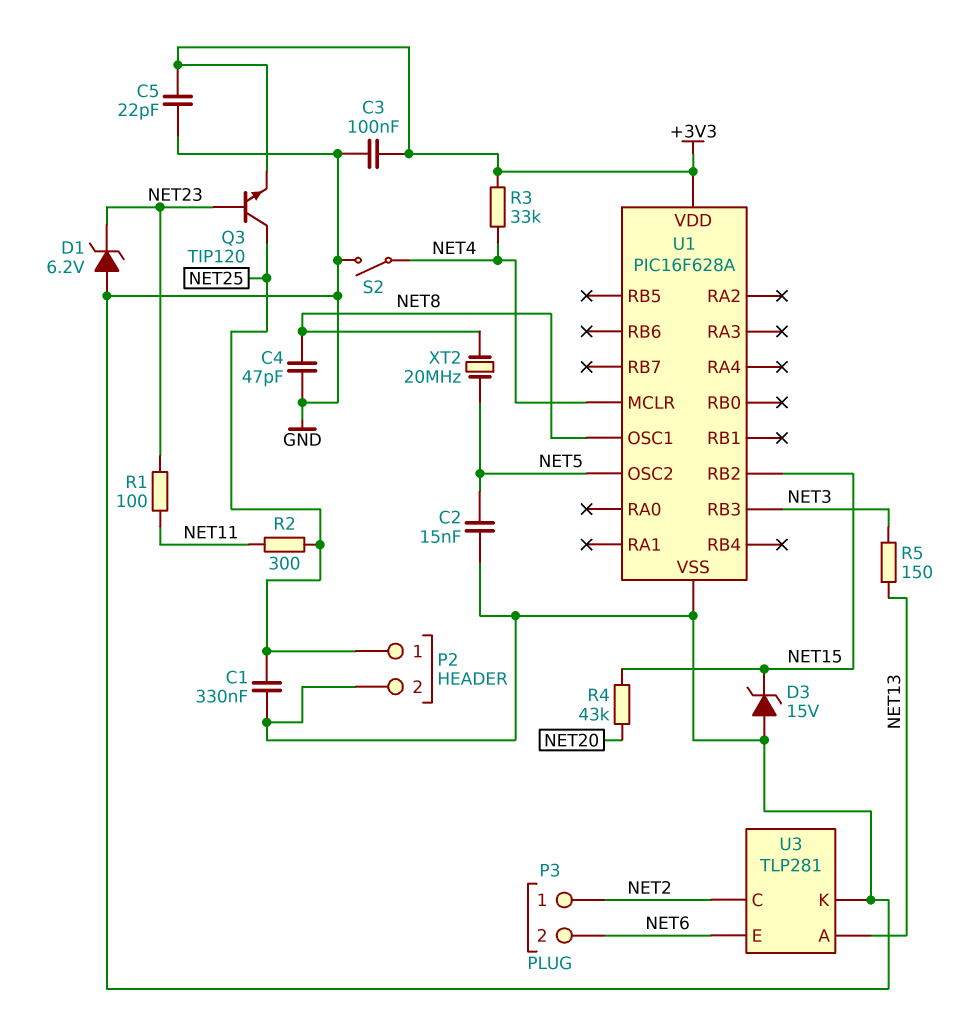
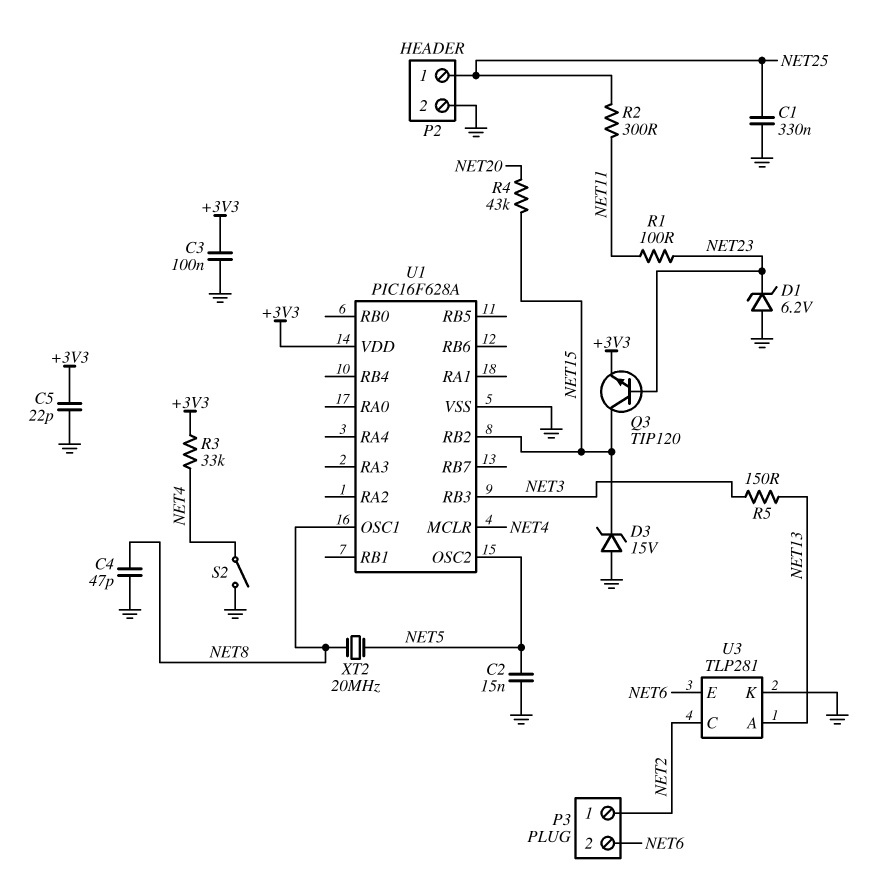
Q3: NPN TIP120 (B NET23, C NET25, E +3V3) -> NPN TIP120 (B NET23, C NET15, E +3V3)

